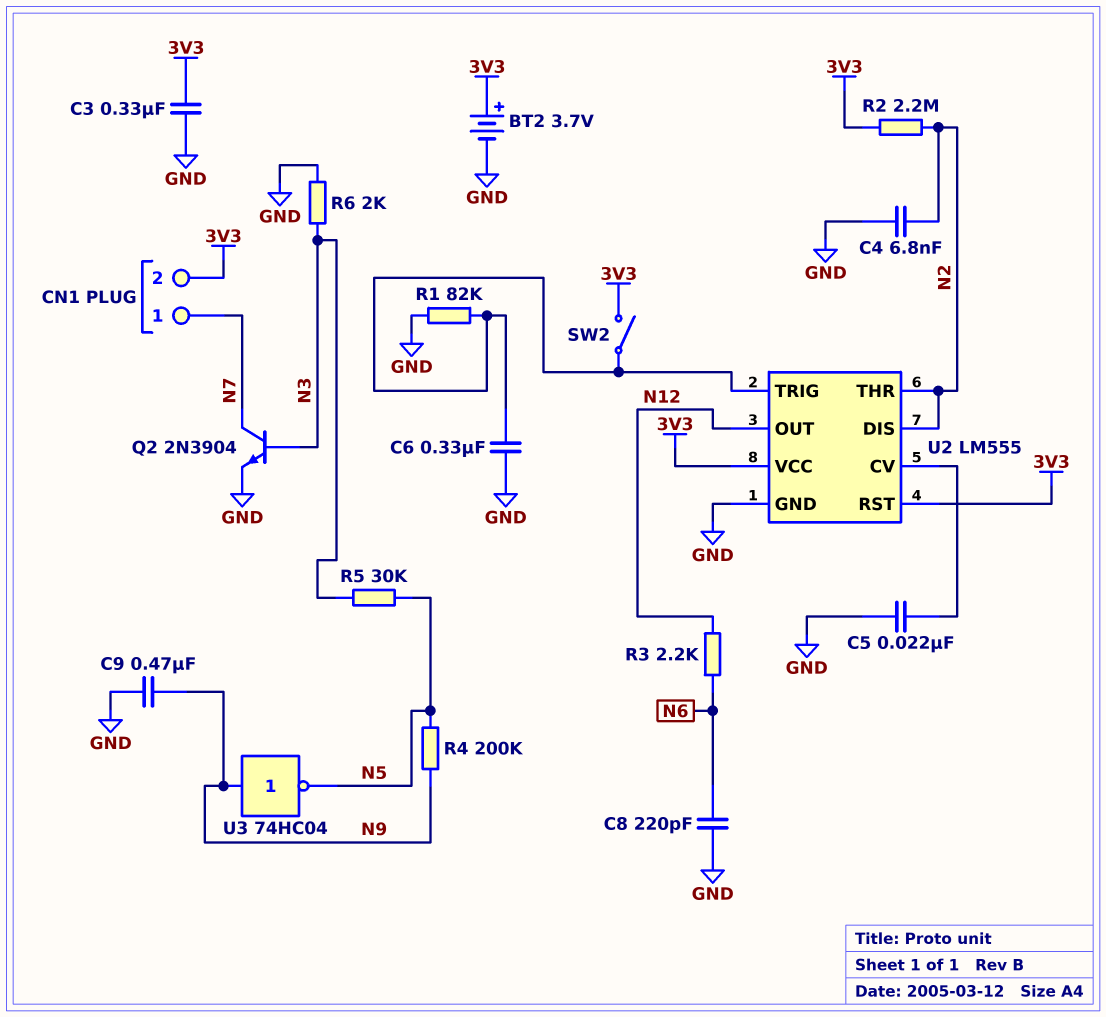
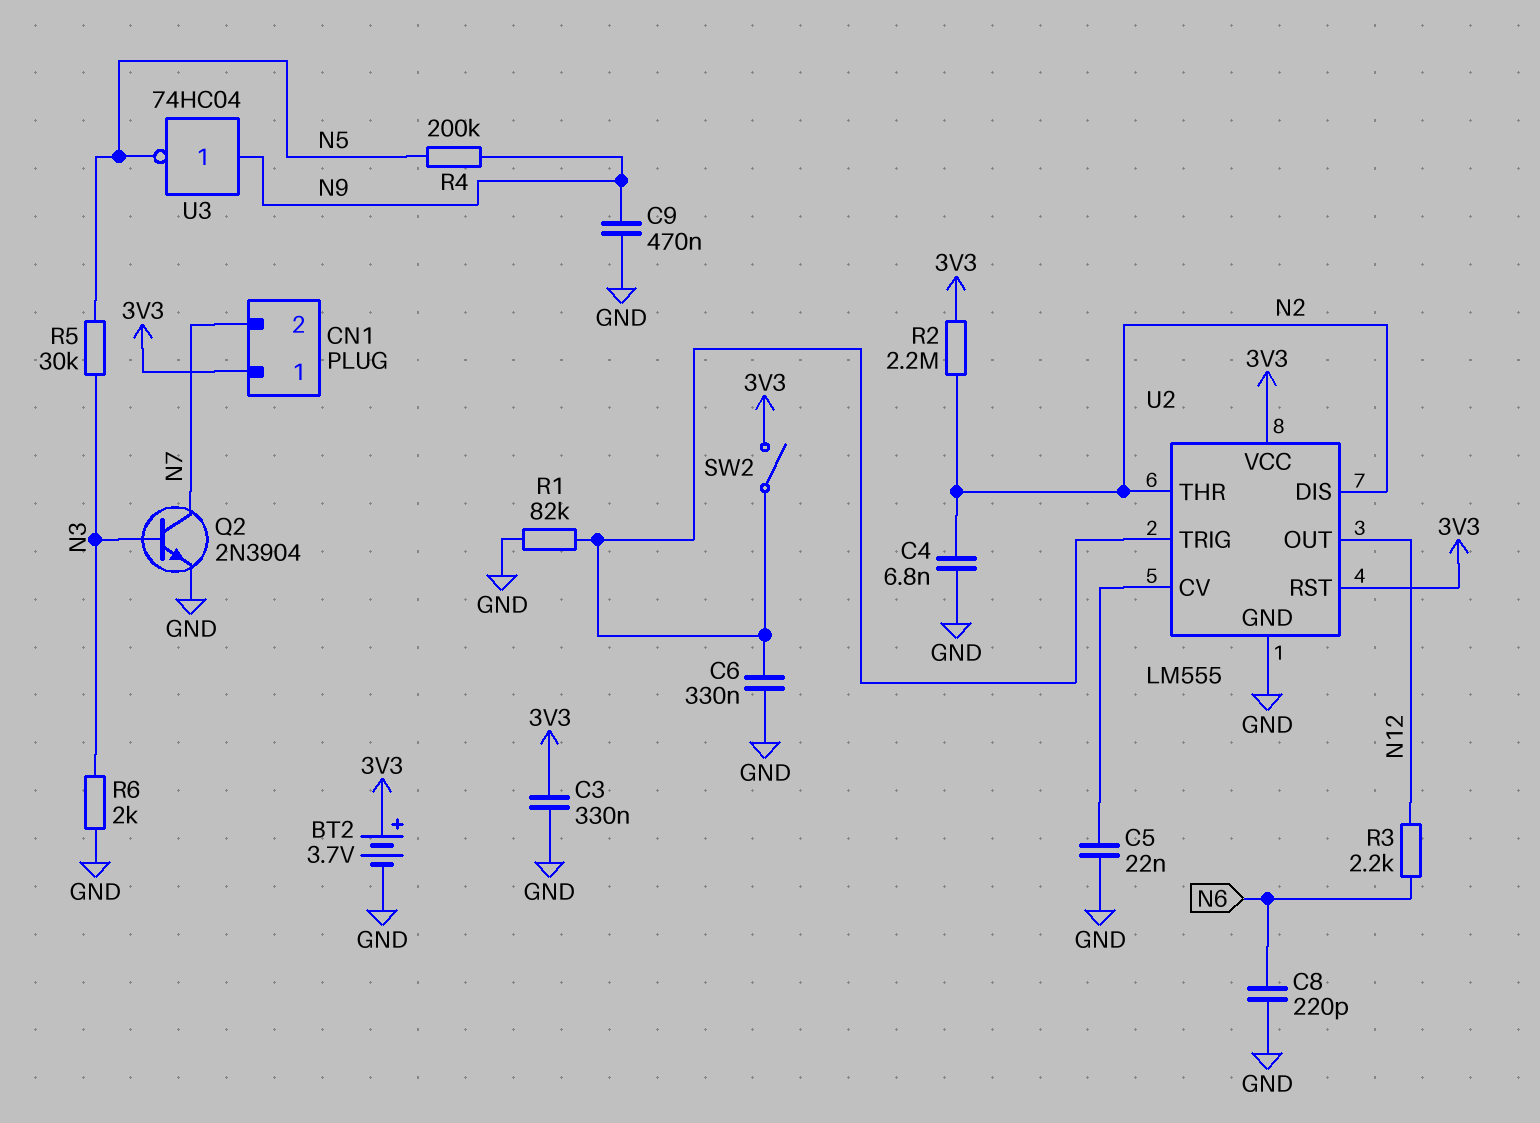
CN1 pin 1: N7 -> 3V3
CN1 pin 2: 3V3 -> N7

